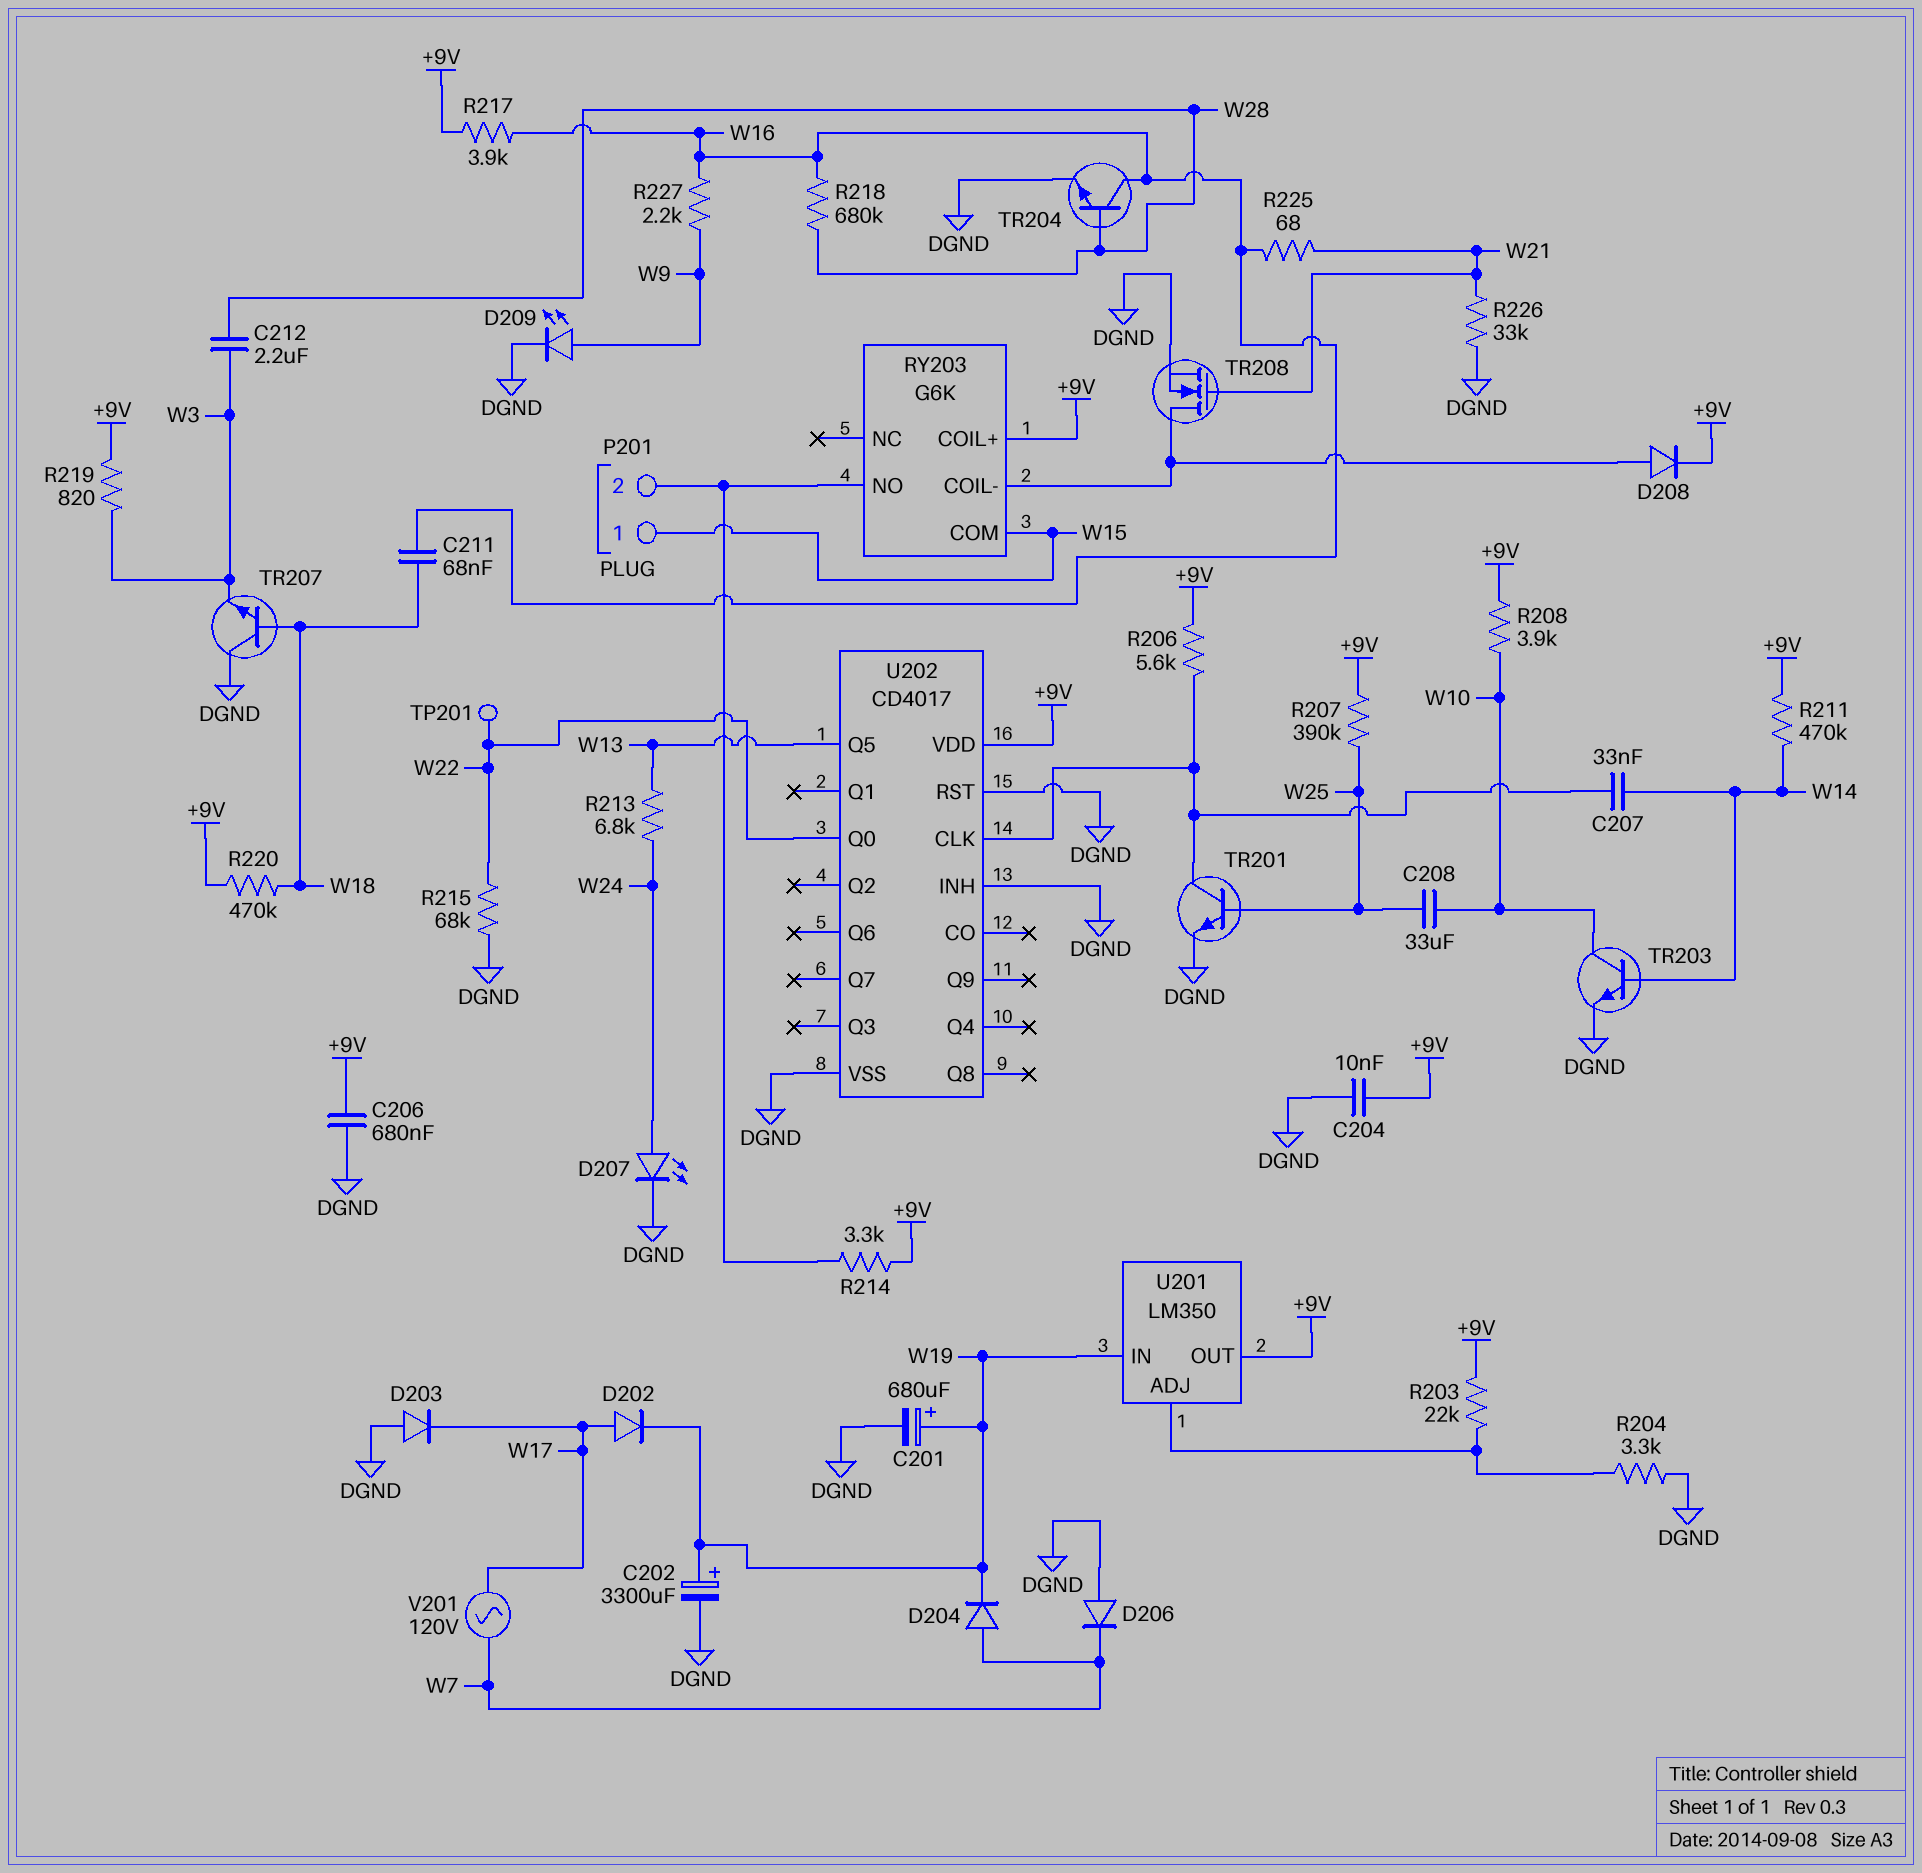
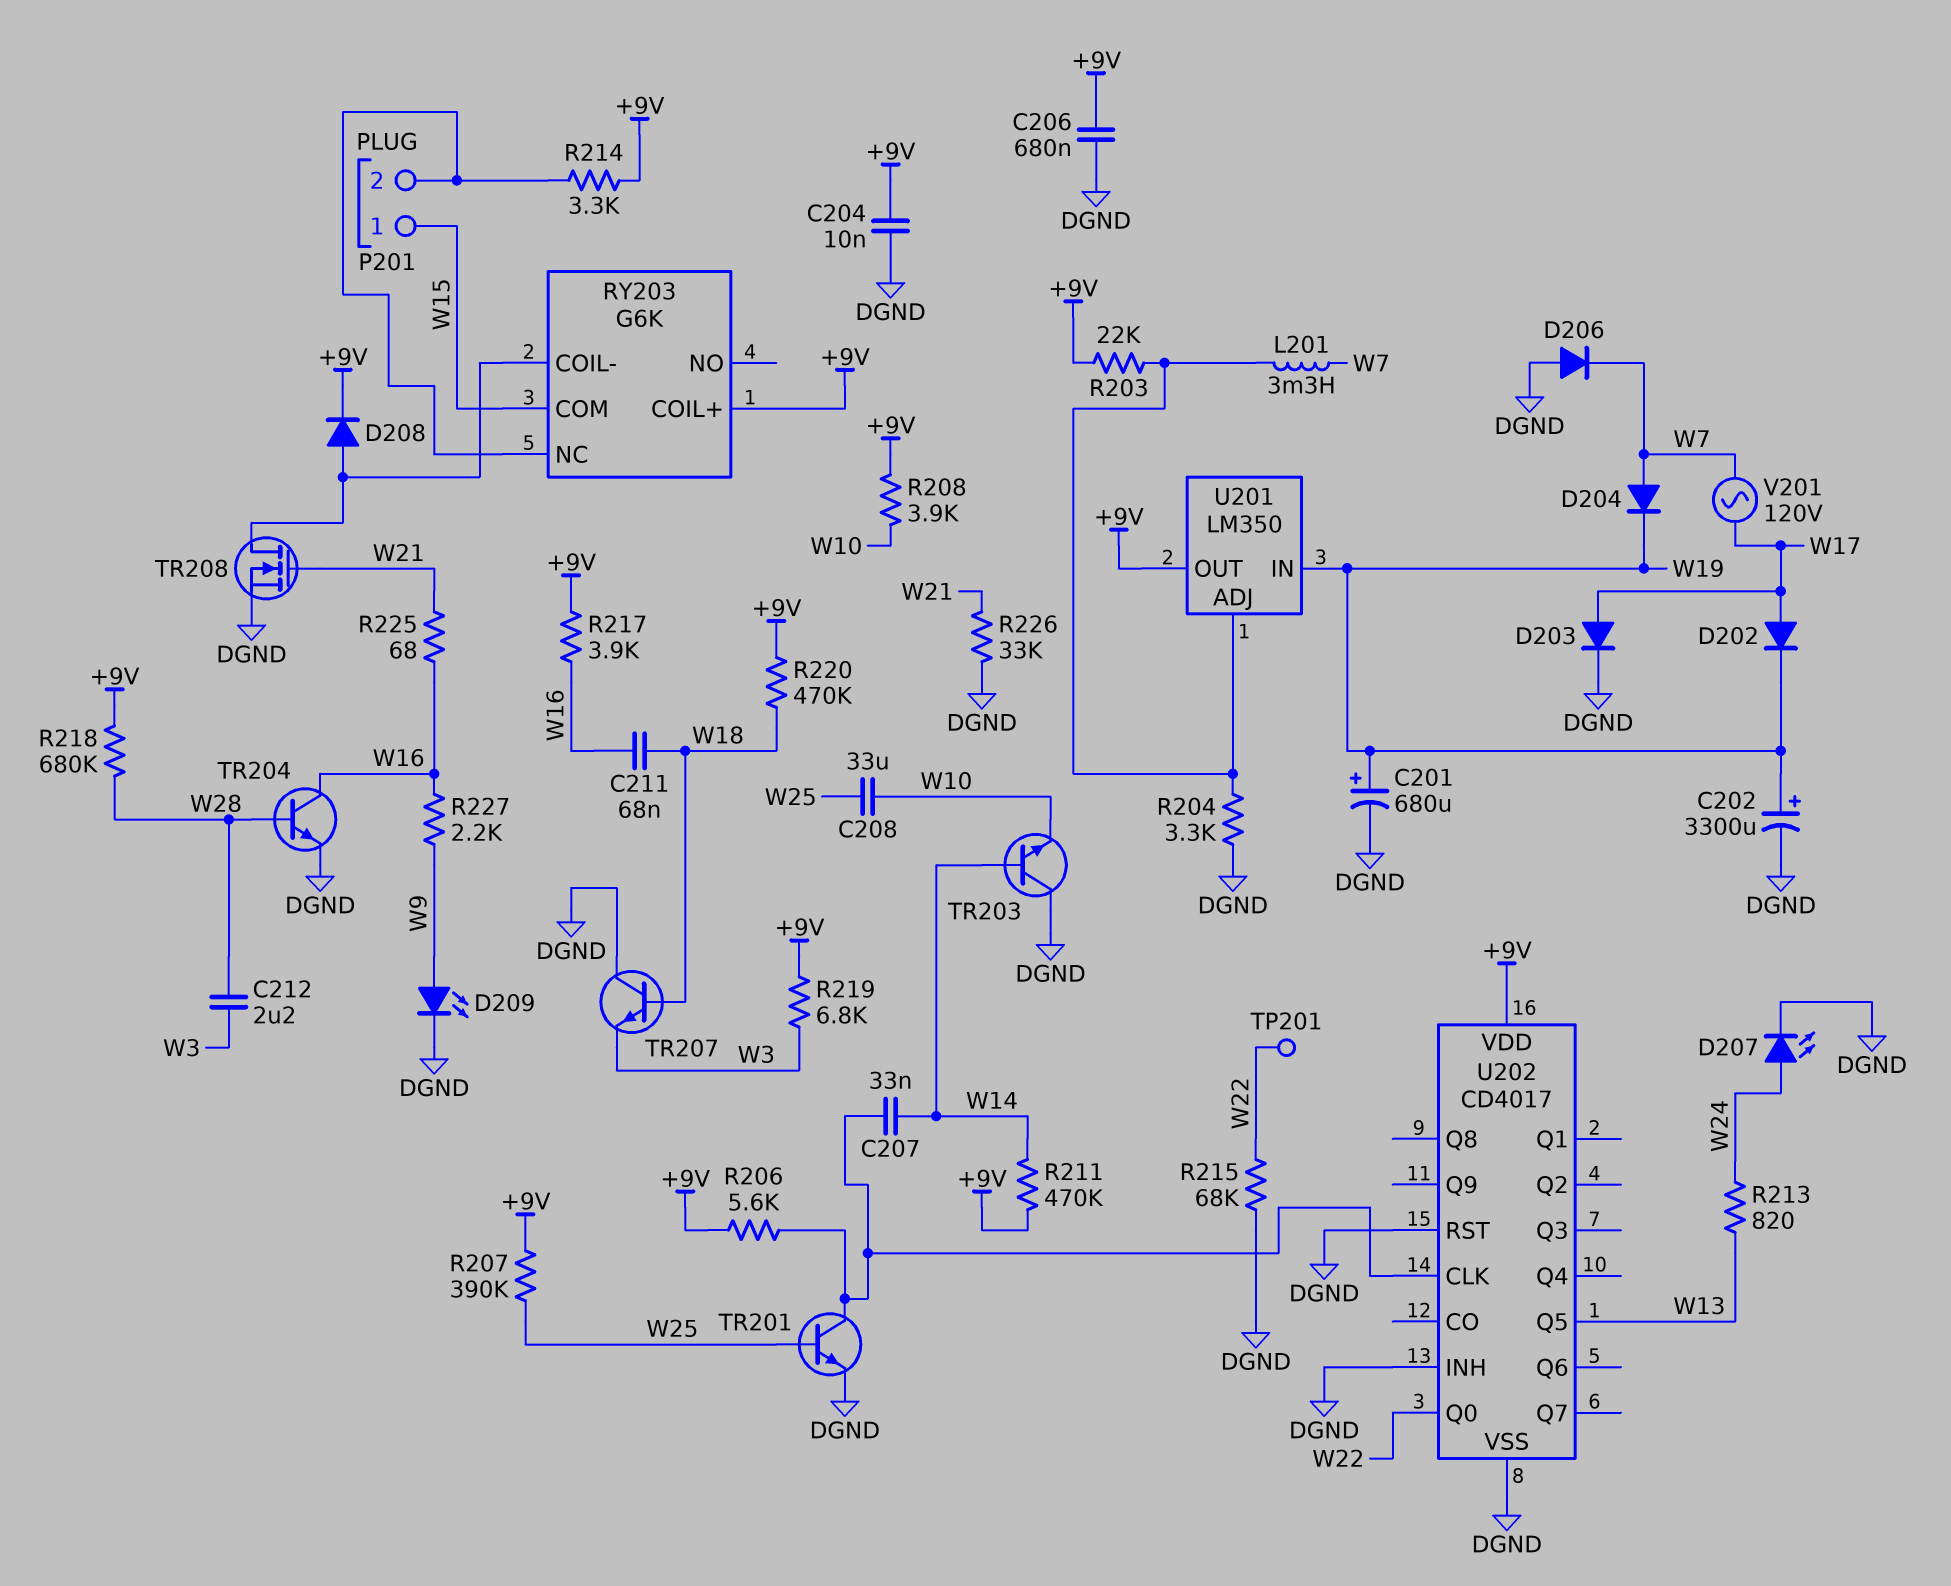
D203: diode (A DGND, K W17) -> diode (A W17, K DGND)
L201: none -> 3.3mH (U201/ADJ, W7)
R213: 6.8k (W13, W24) -> 820 (W13, W24)
R218: 680k (W16, W28) -> 680k (+9V, W28)
R219: 820 (+9V, W3) -> 6.8k (+9V, W3)
RY203 pin NC: none -> P201/2
RY203 pin NO: P201/2 -> none
TR203: NPN (B W14, C W10, E DGND) -> NPN (B W14, C DGND, E W10)

